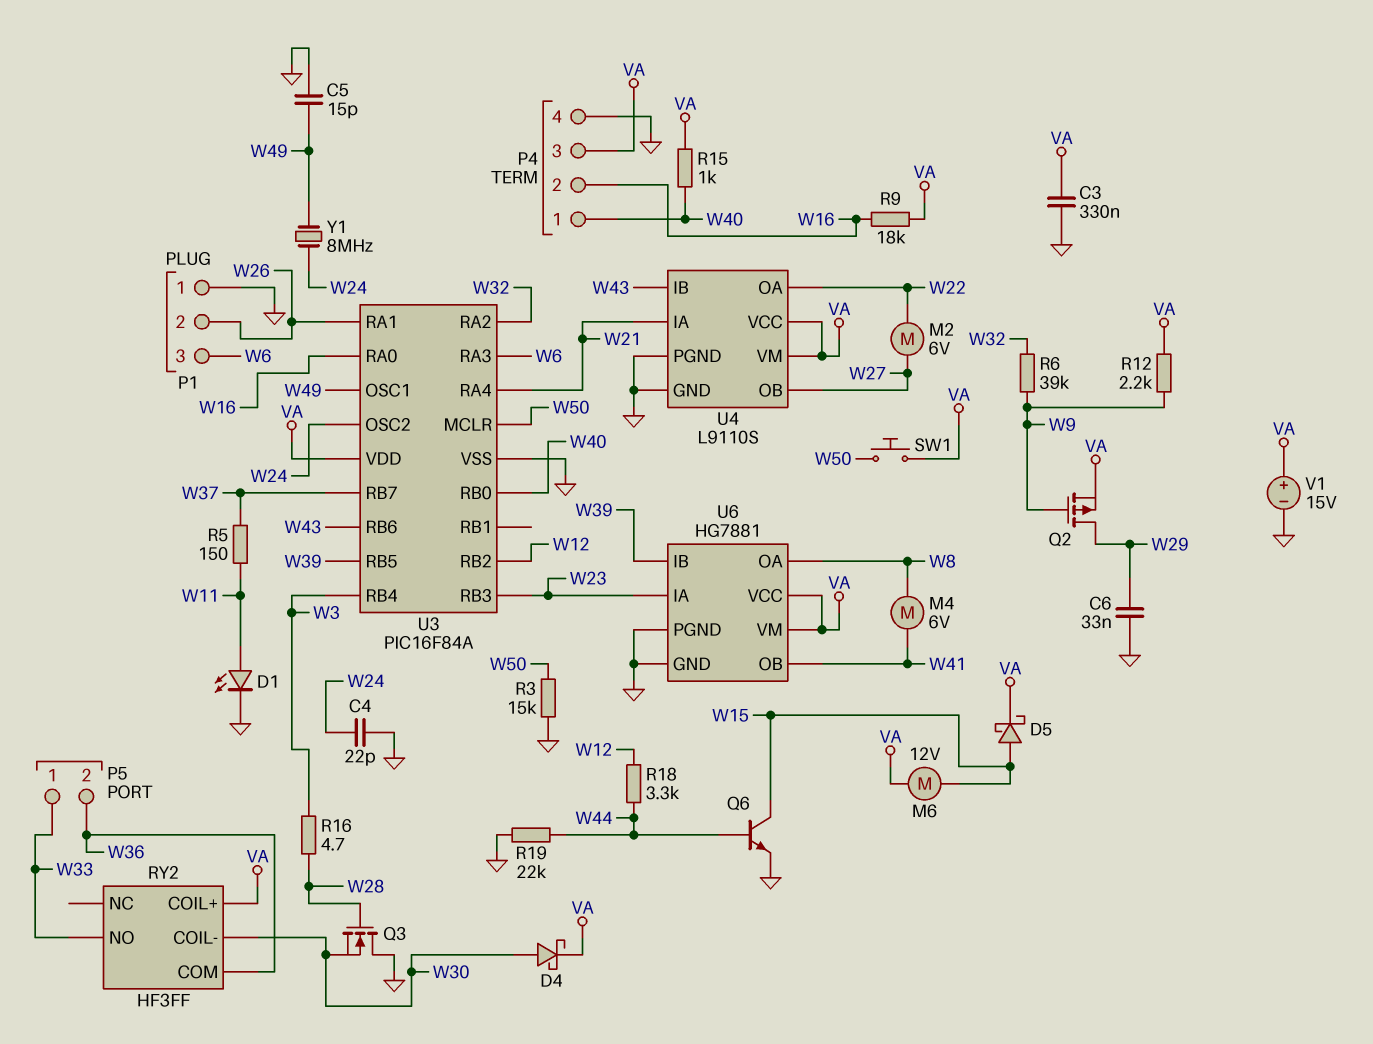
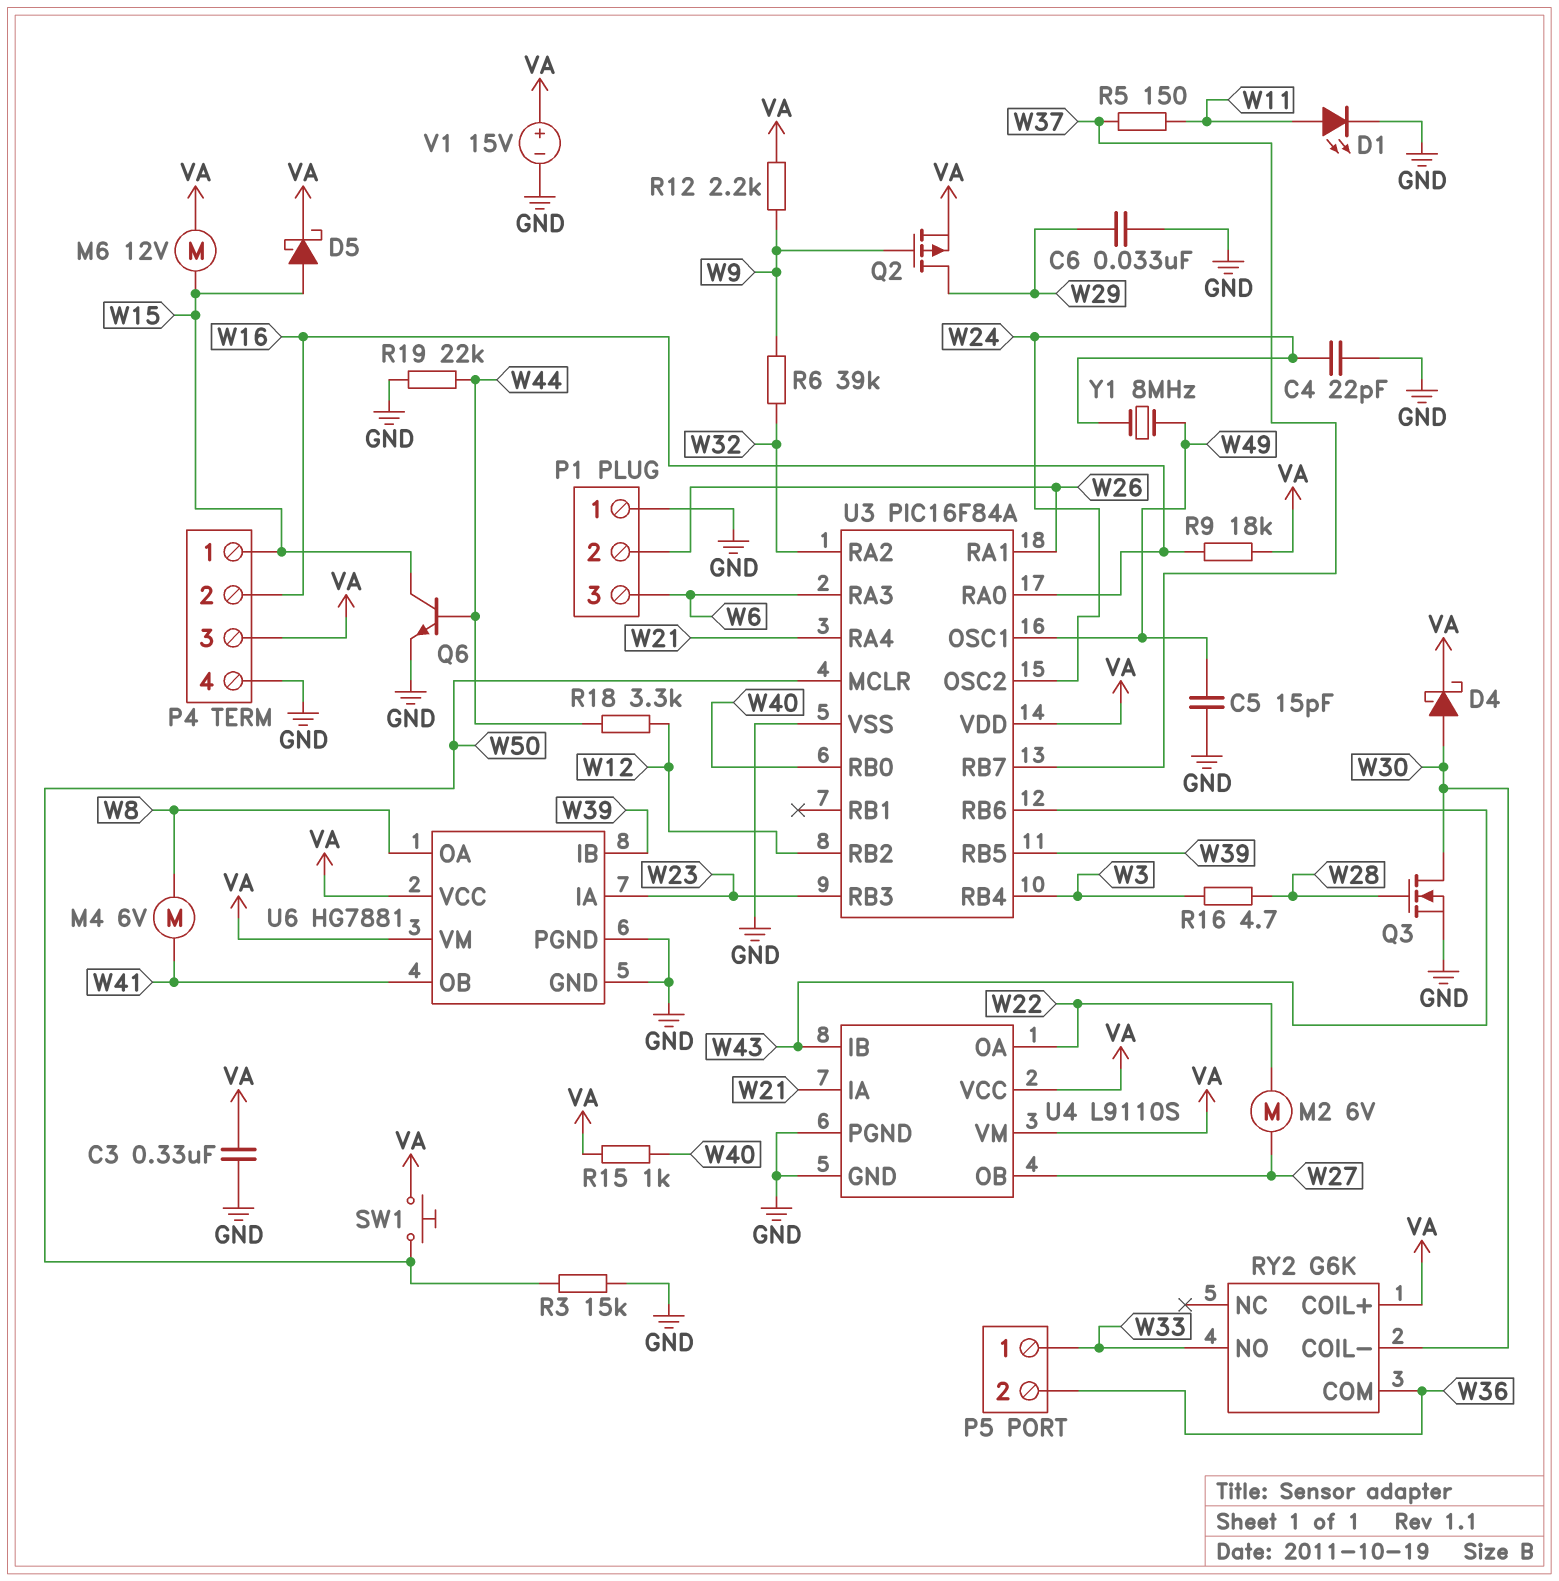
P4 pin 1: W40 -> W15
Q3: NMOS (G W28, D GND, S W30) -> NMOS (G W28, D W30, S GND)
RY2: HF3FF -> G6K

